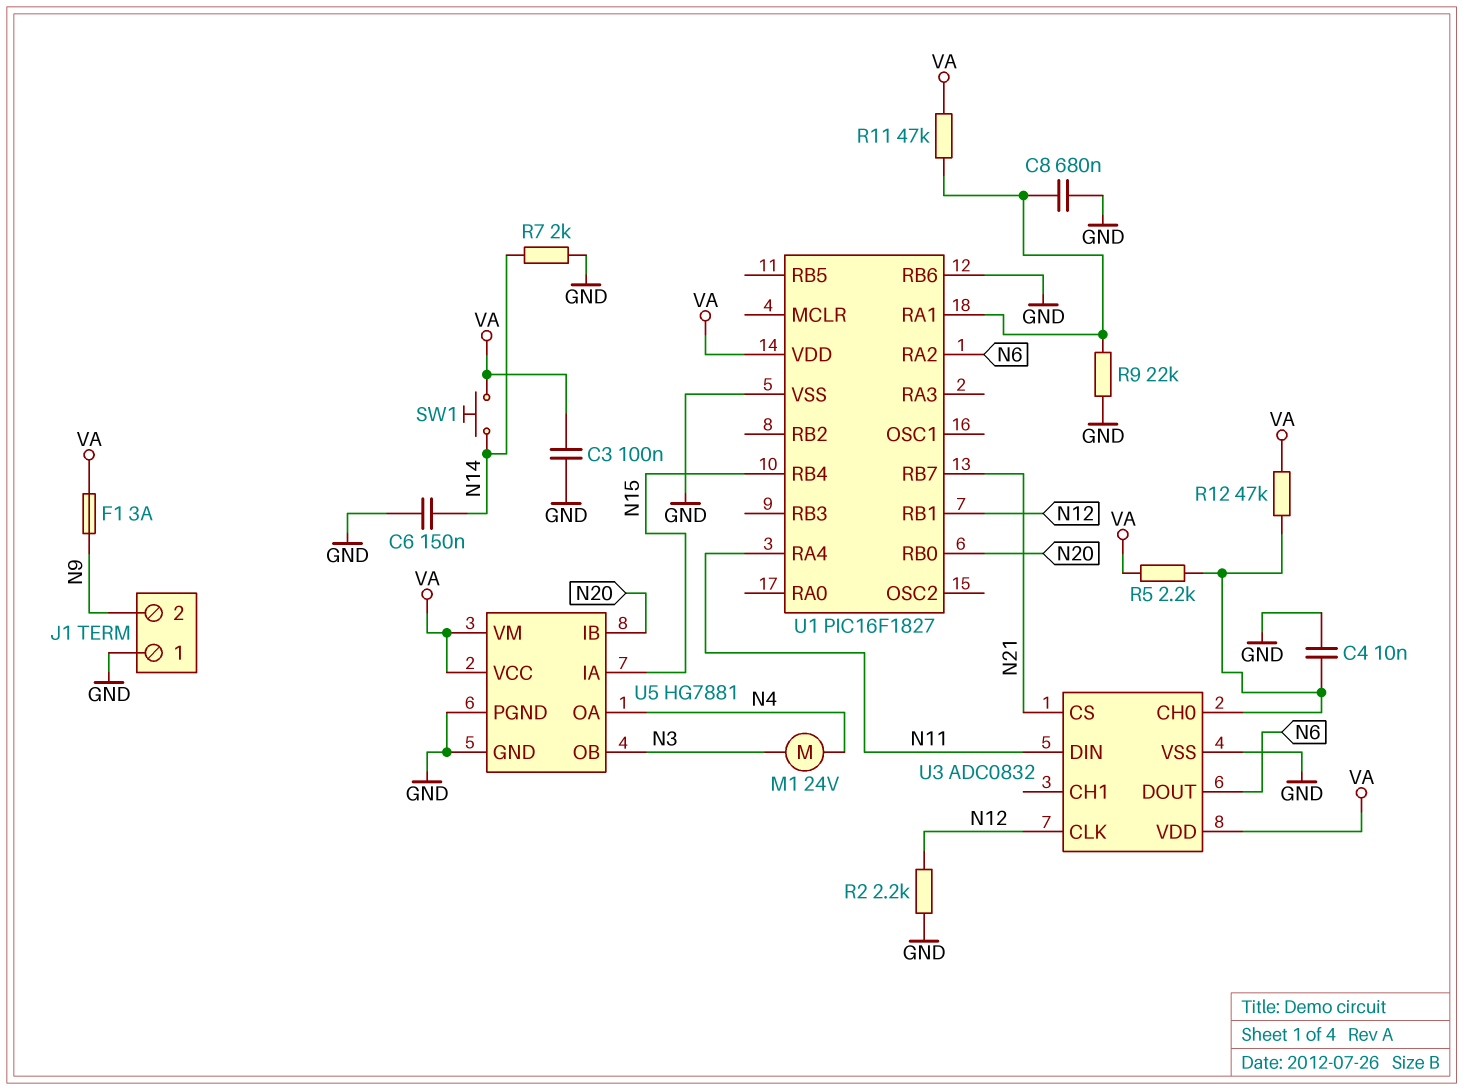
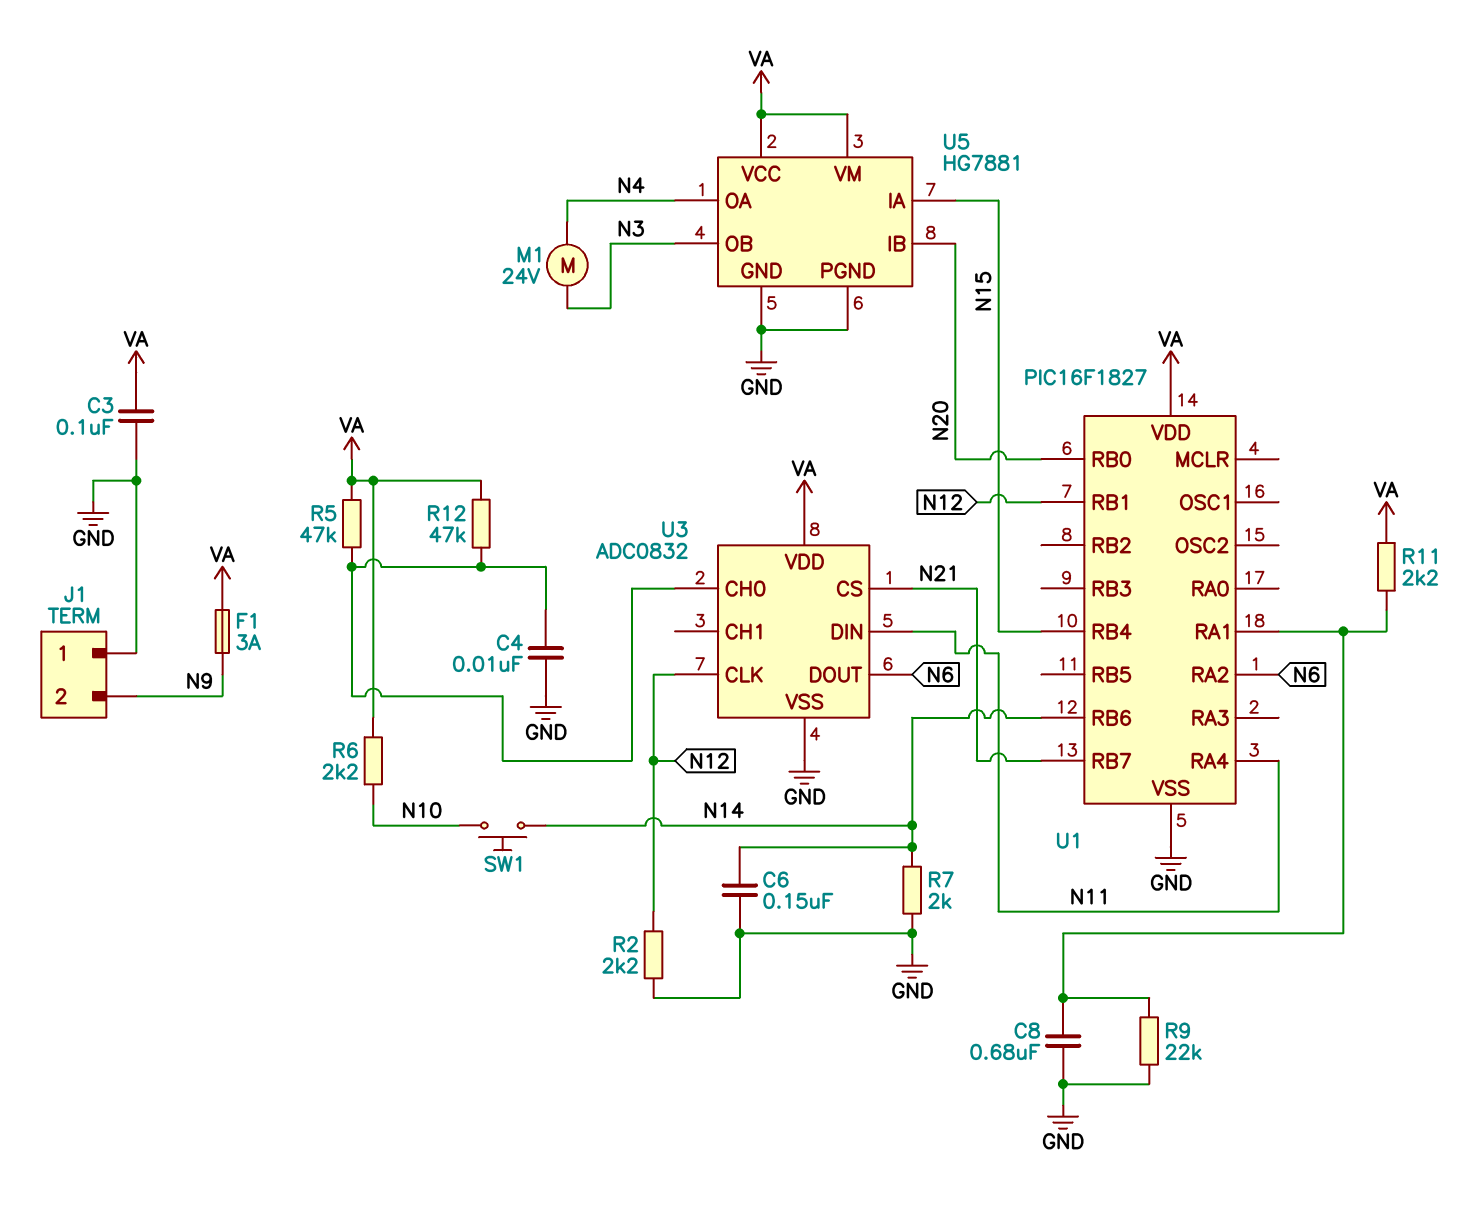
R5: 2.2k (U3/CH0, VA) -> 47k (U3/CH0, VA)
R6: none -> 2.2k (N10, VA)
R11: 47k (U1/RA1, VA) -> 2.2k (U1/RA1, VA)
SW1: button (N14, VA) -> button (N10, N14)
U1 pin RB6: GND -> N14

